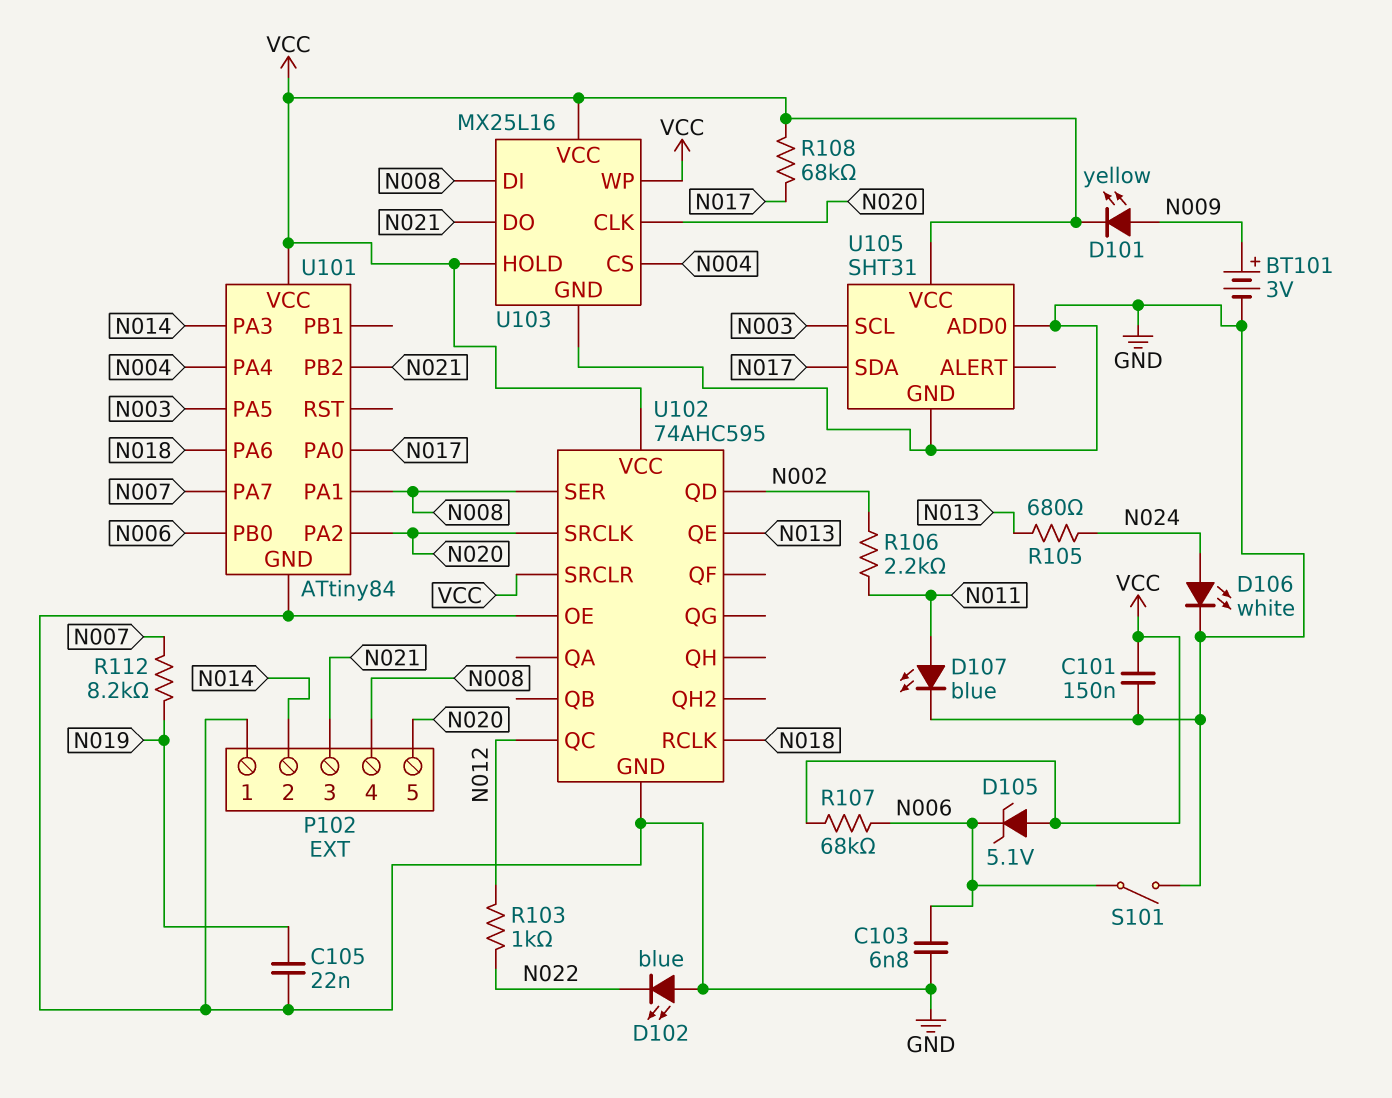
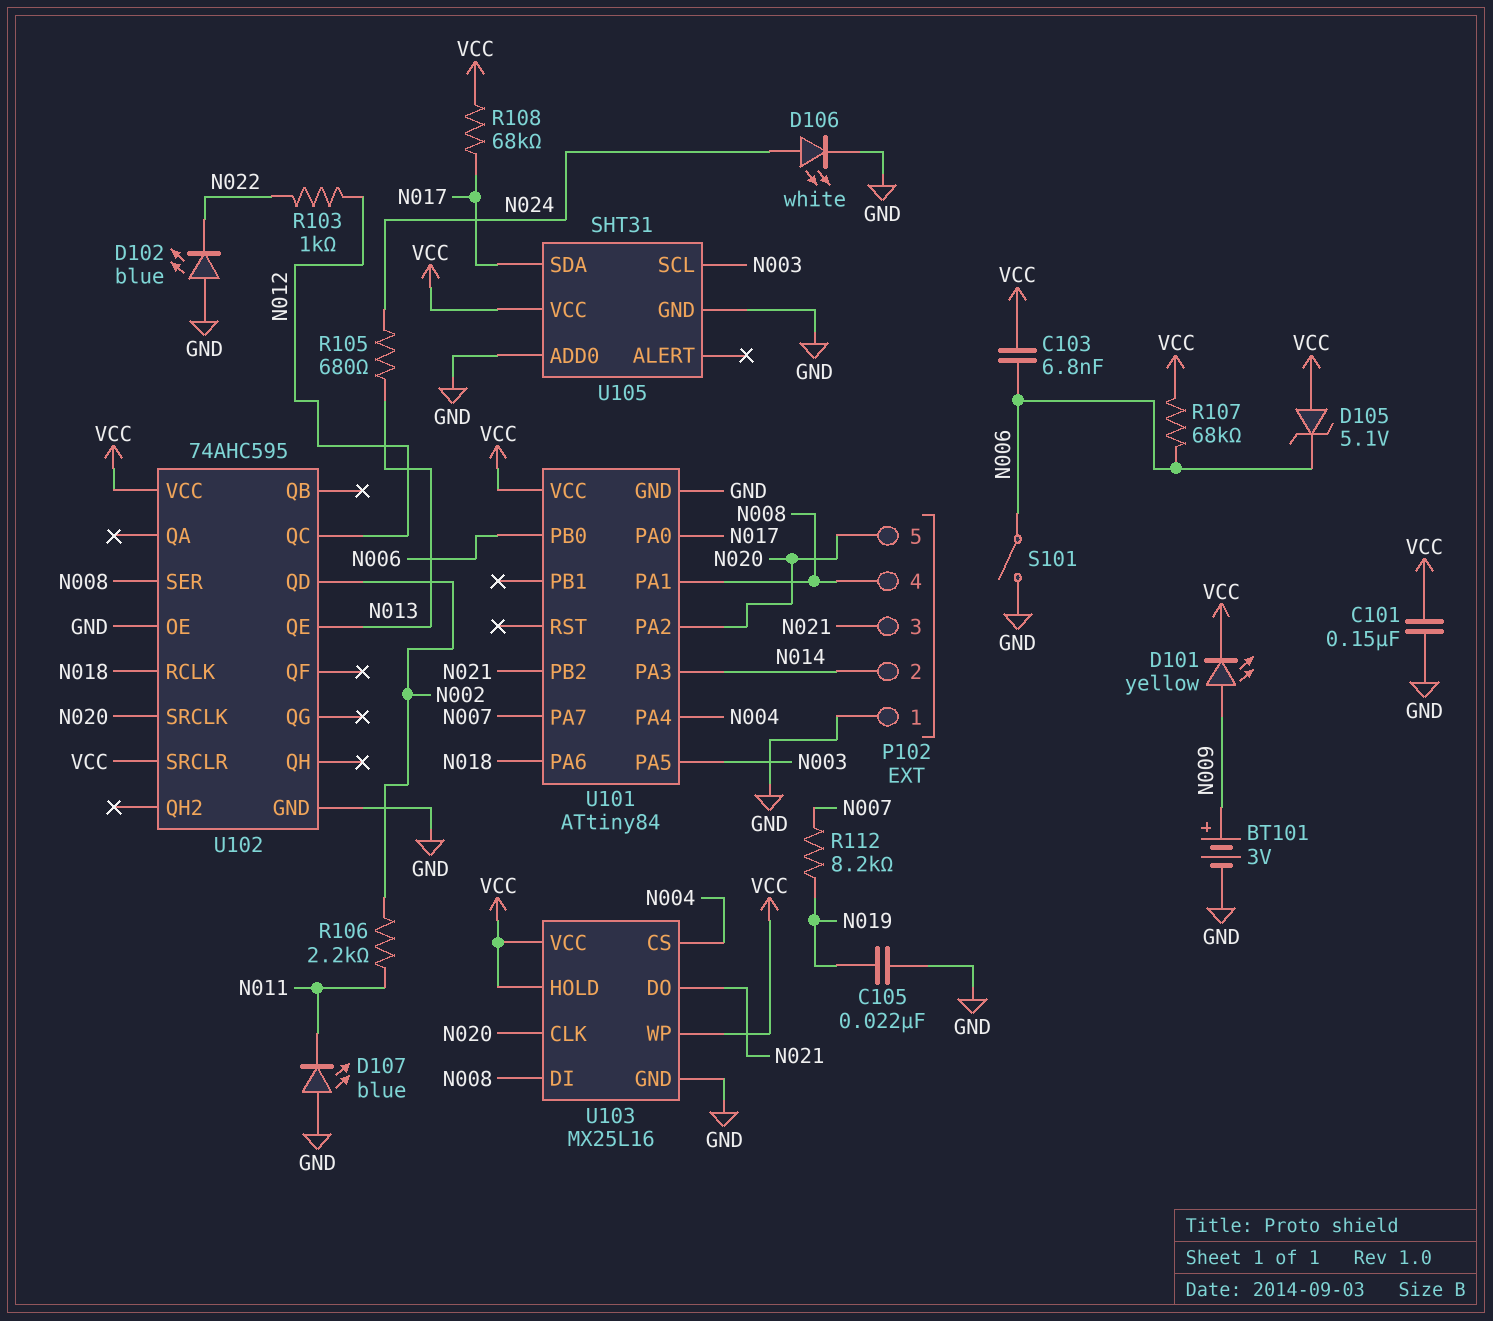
C103: 6.8nF (GND, N006) -> 6.8nF (N006, VCC)
D107: LED blue (A N011, K GND) -> LED blue (A GND, K N011)

